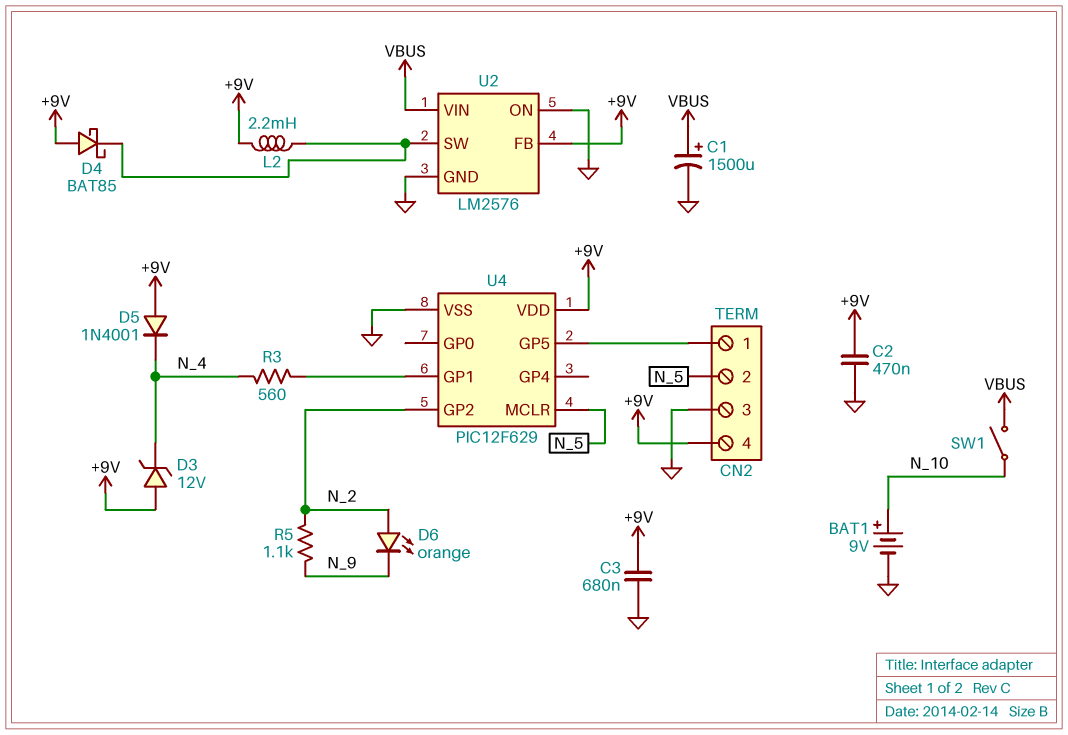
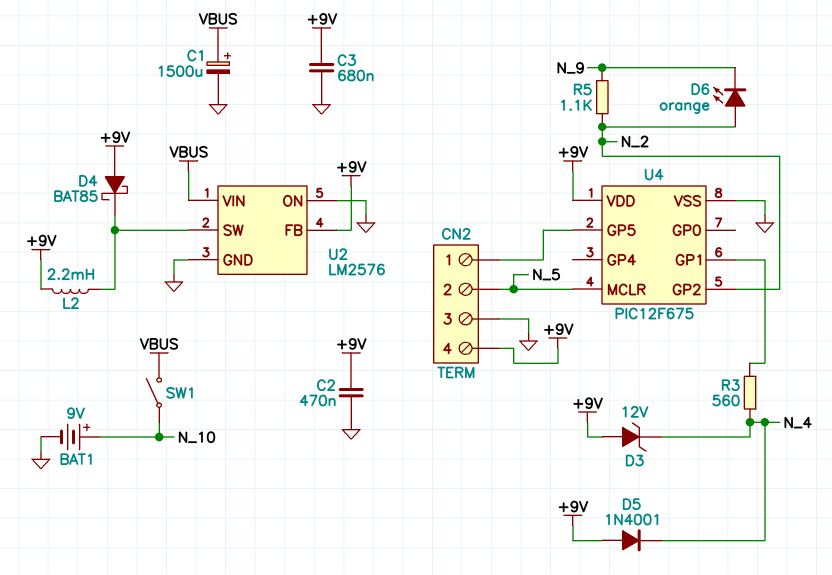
U4: PIC12F629 -> PIC12F675

